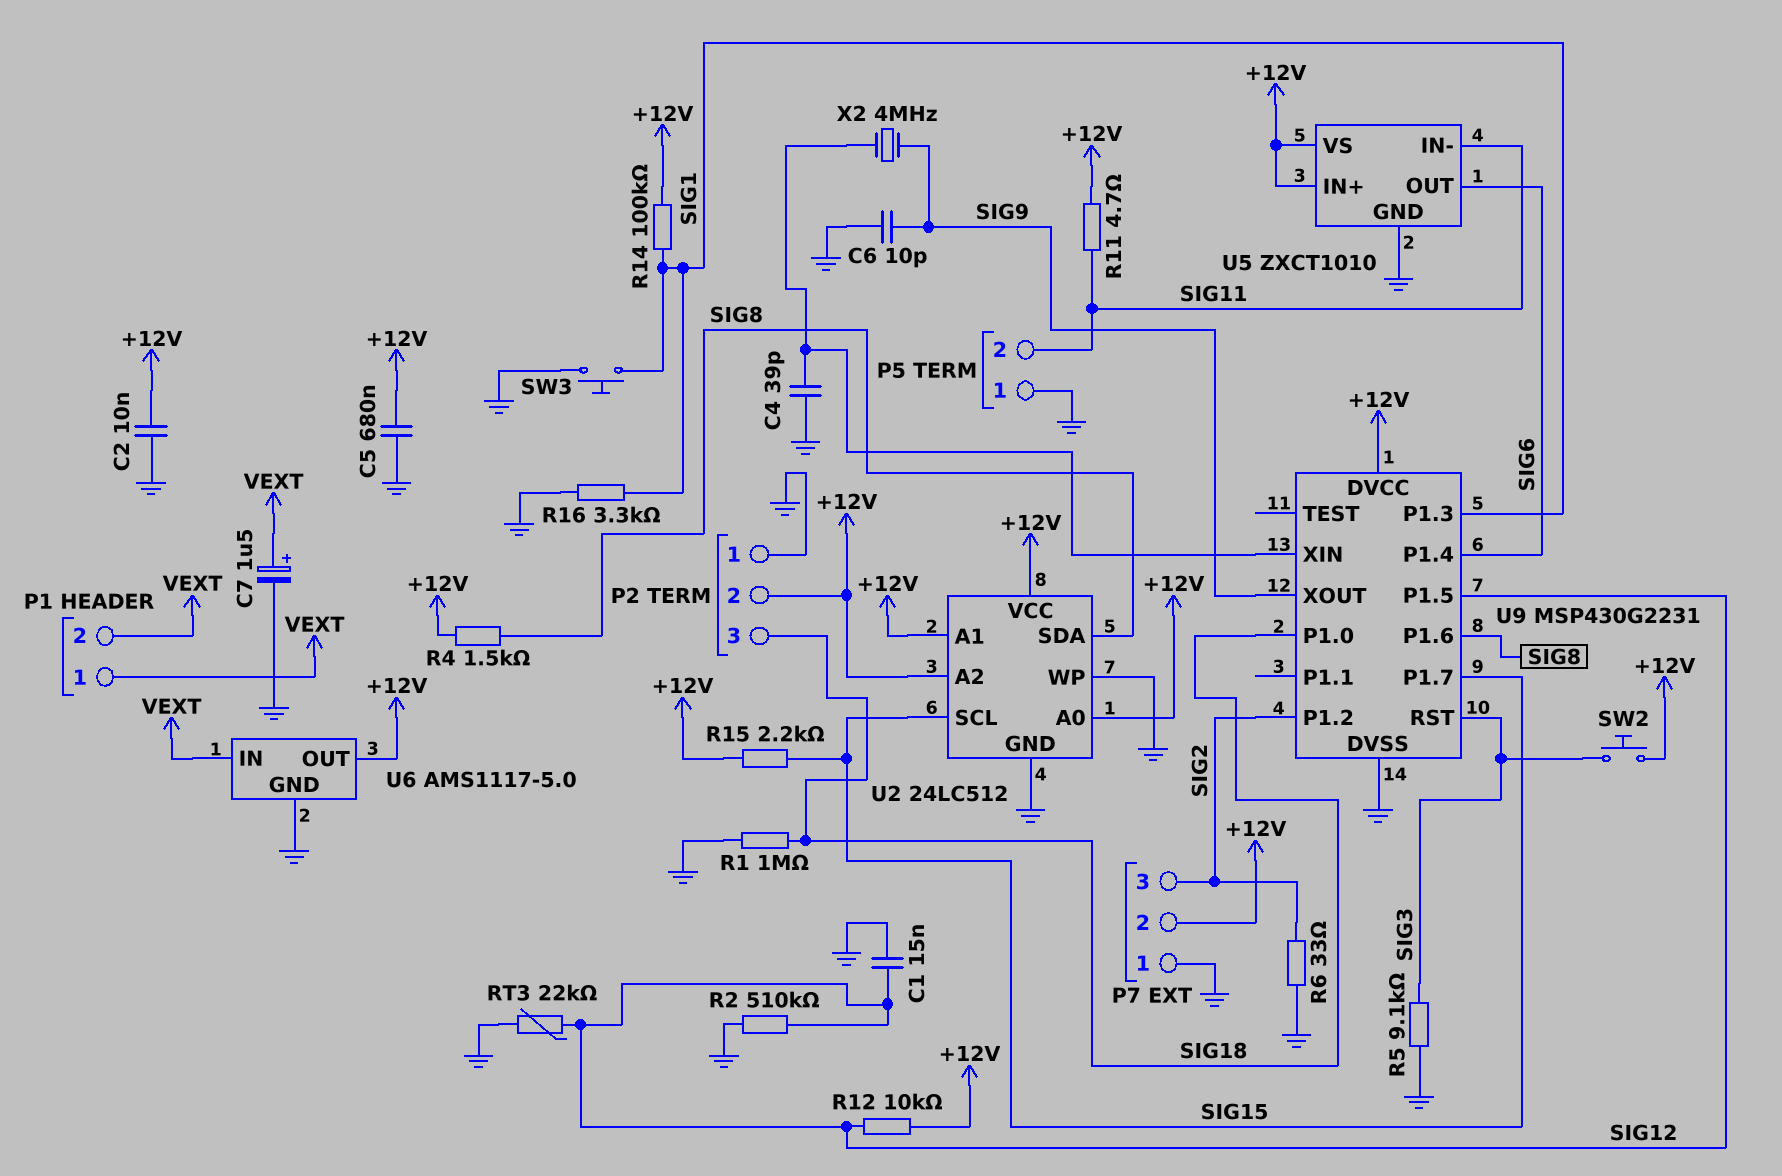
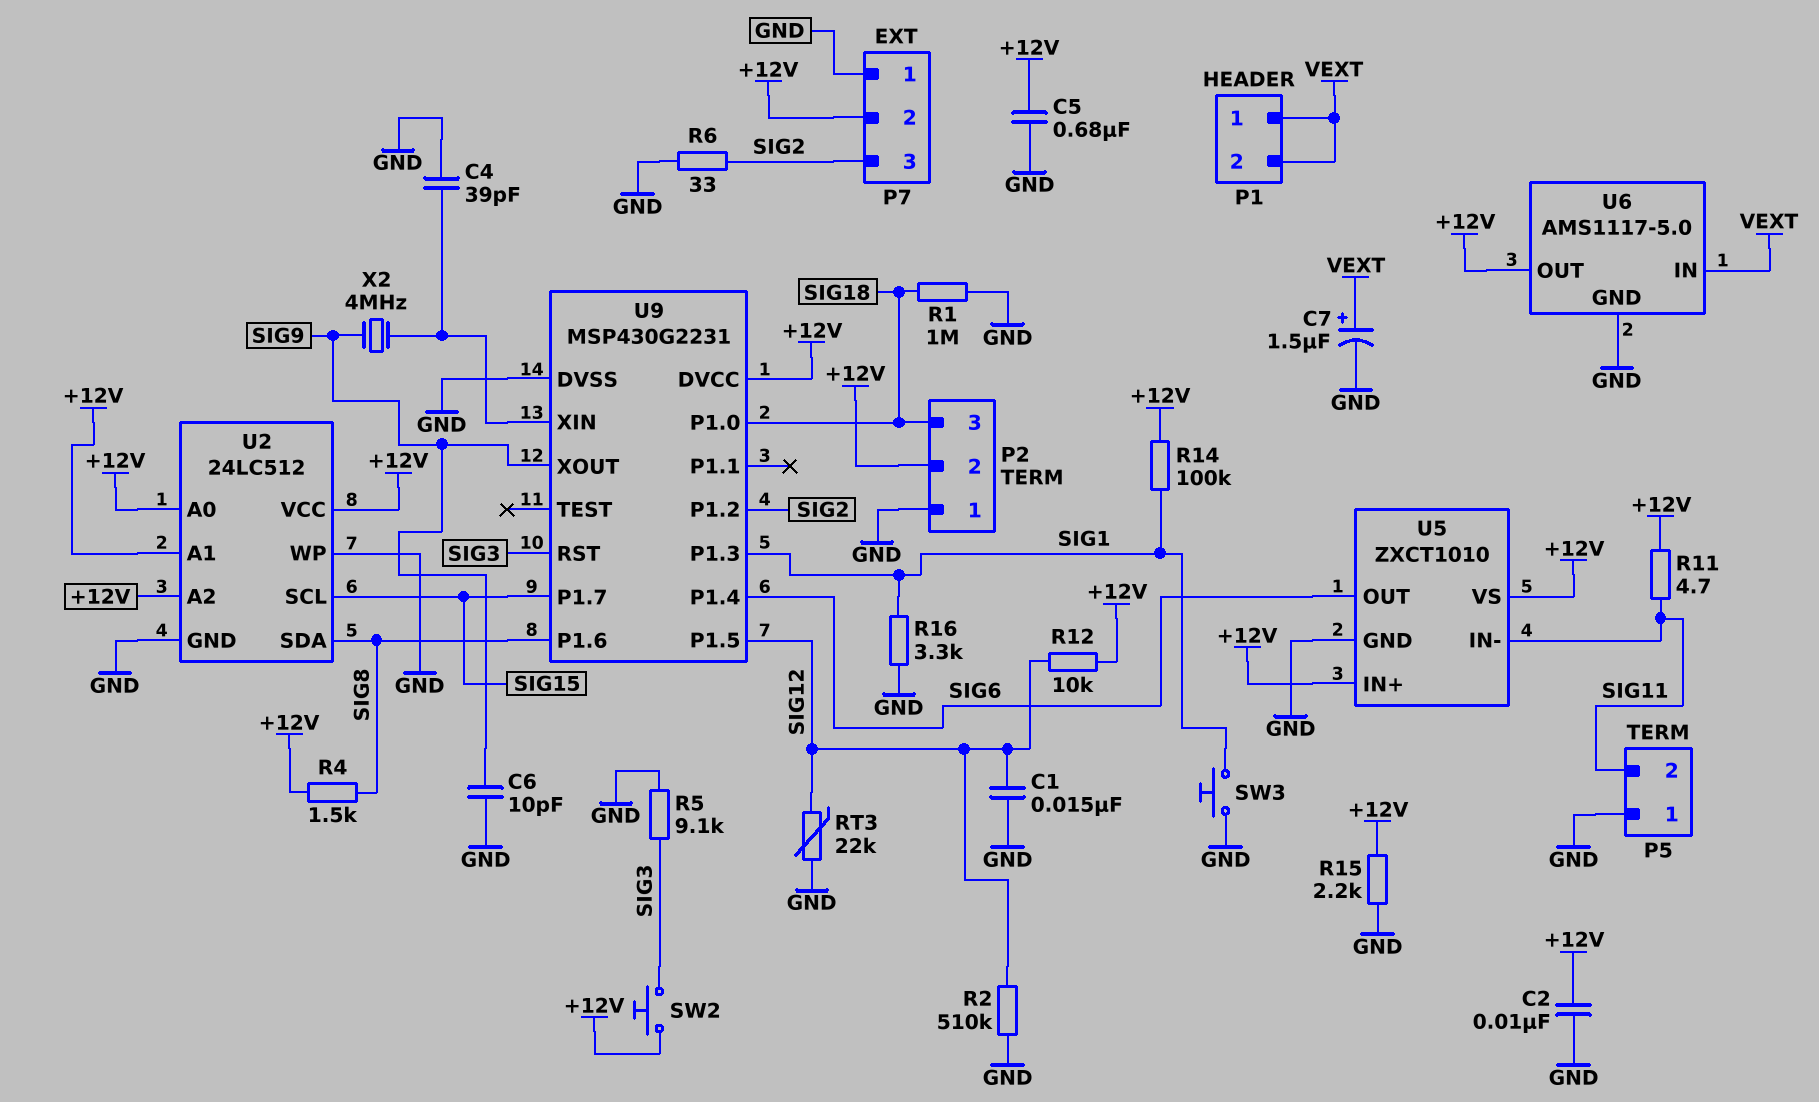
R15: 2.2k (+12V, SIG15) -> 2.2k (+12V, GND)

